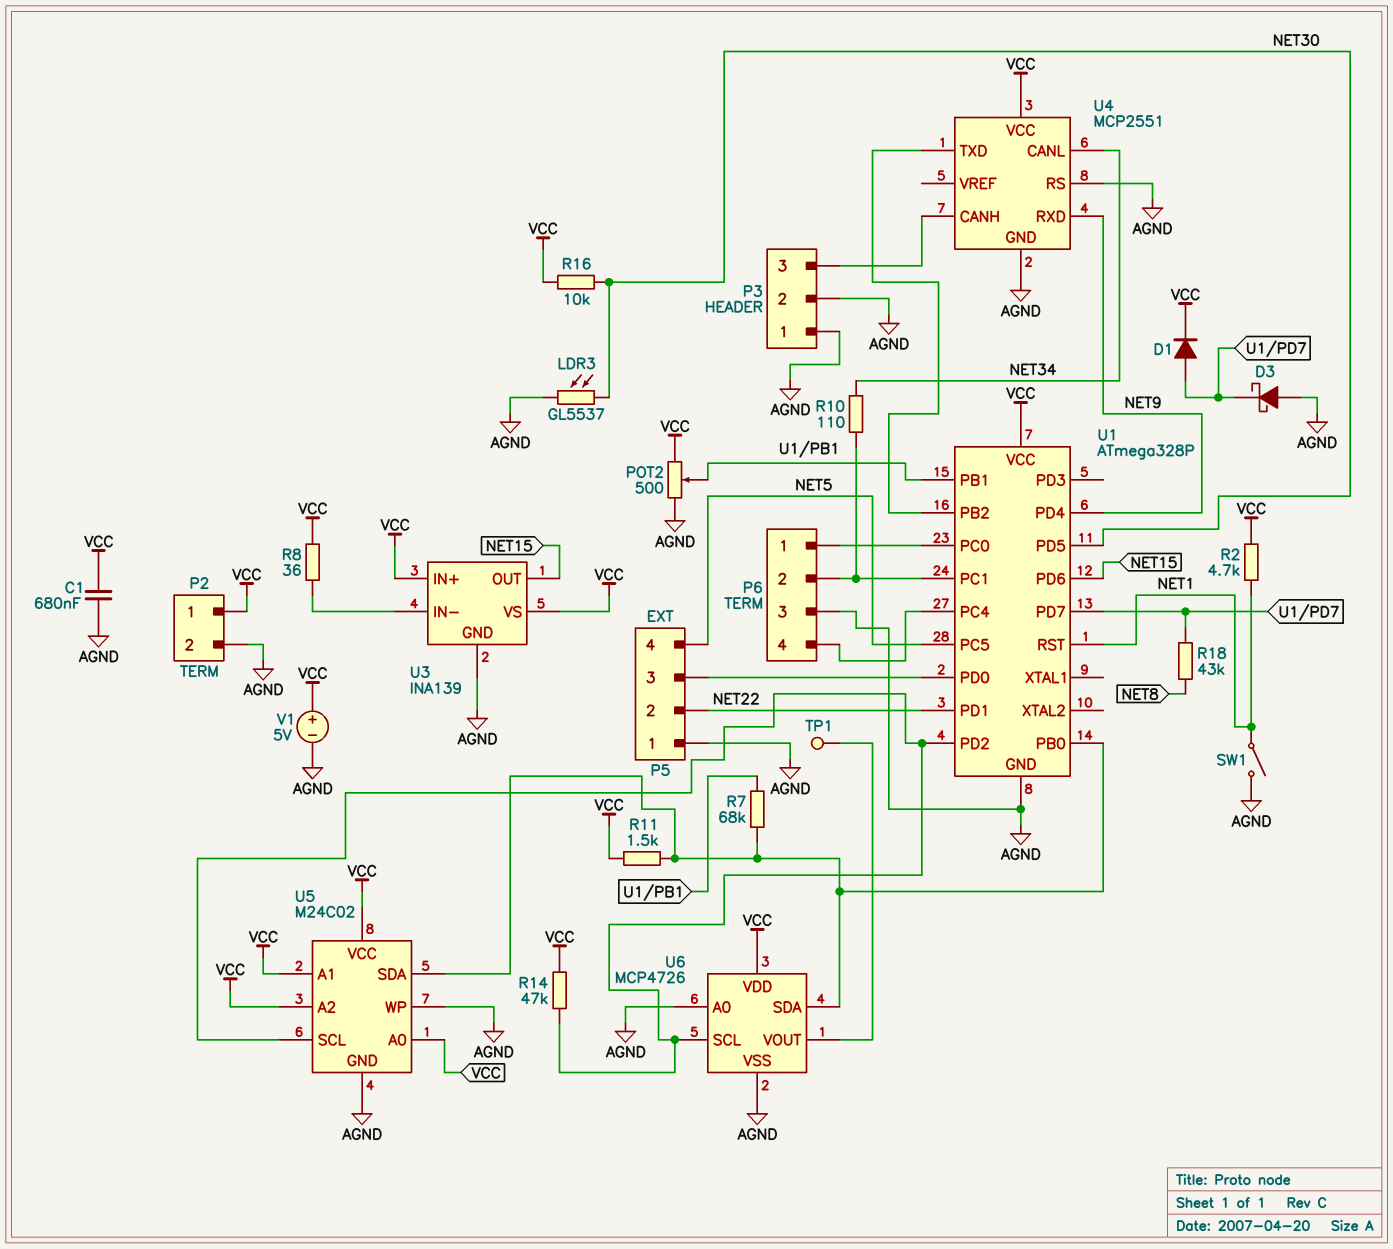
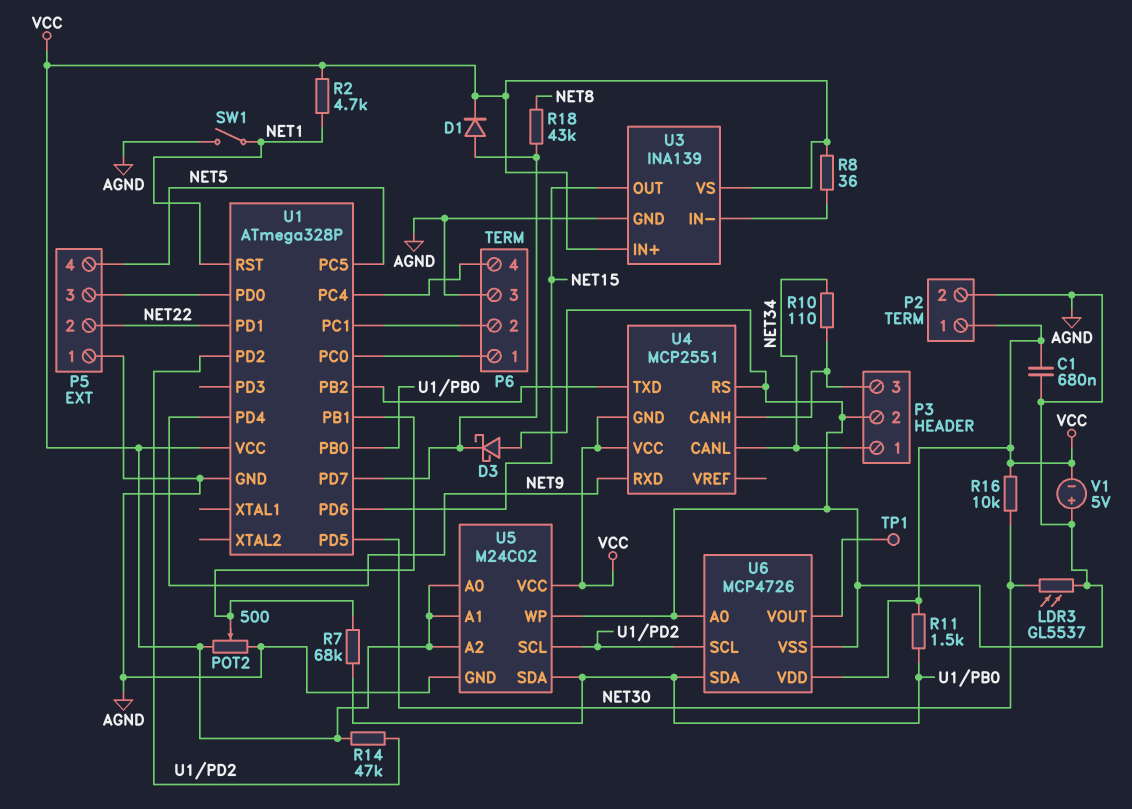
P3 pin 1: AGND -> NET34
R10: 110 (NET34, P6/2) -> 110 (NET34, P3/3)
U4 pin GND: AGND -> VCC
V1: 5V (plus VCC, minus AGND) -> 5V (plus AGND, minus VCC)

